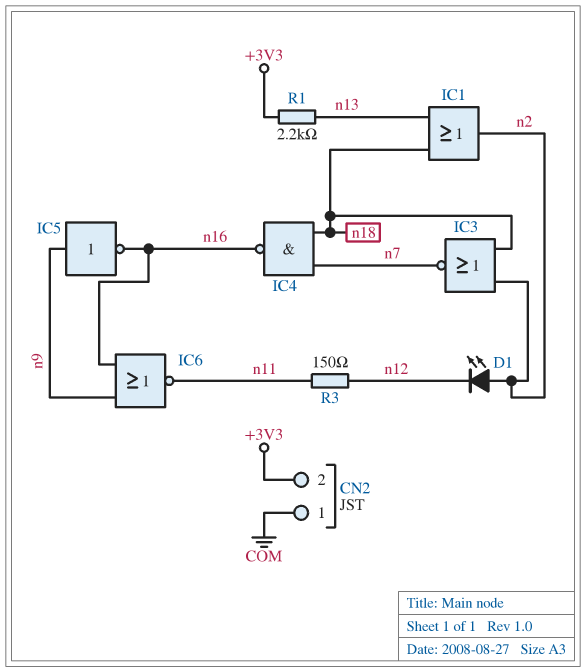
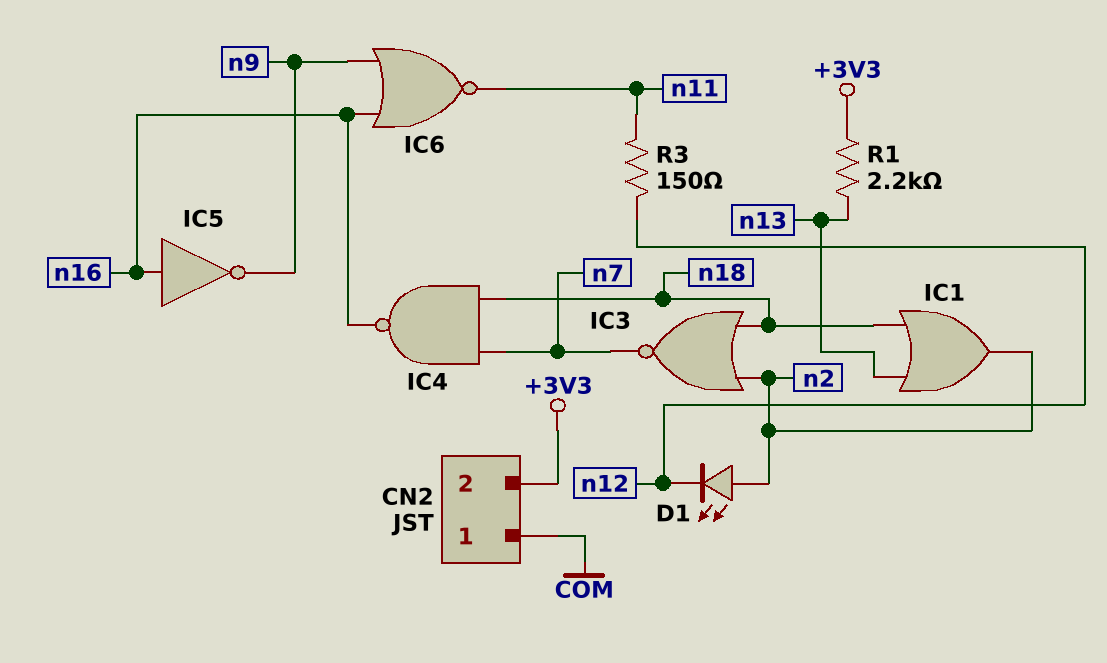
IC5: NOT (in n9, out n16) -> NOT (in n16, out n9)

